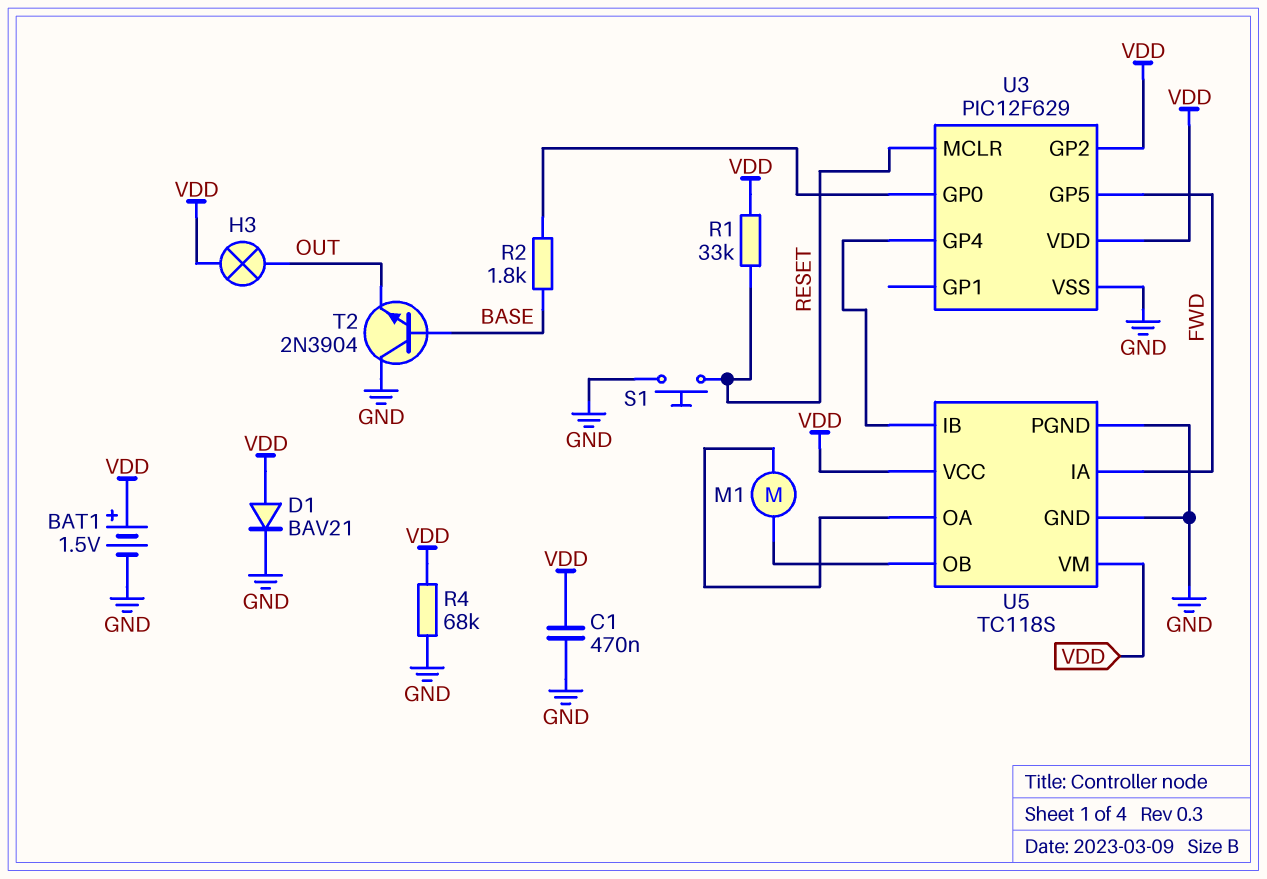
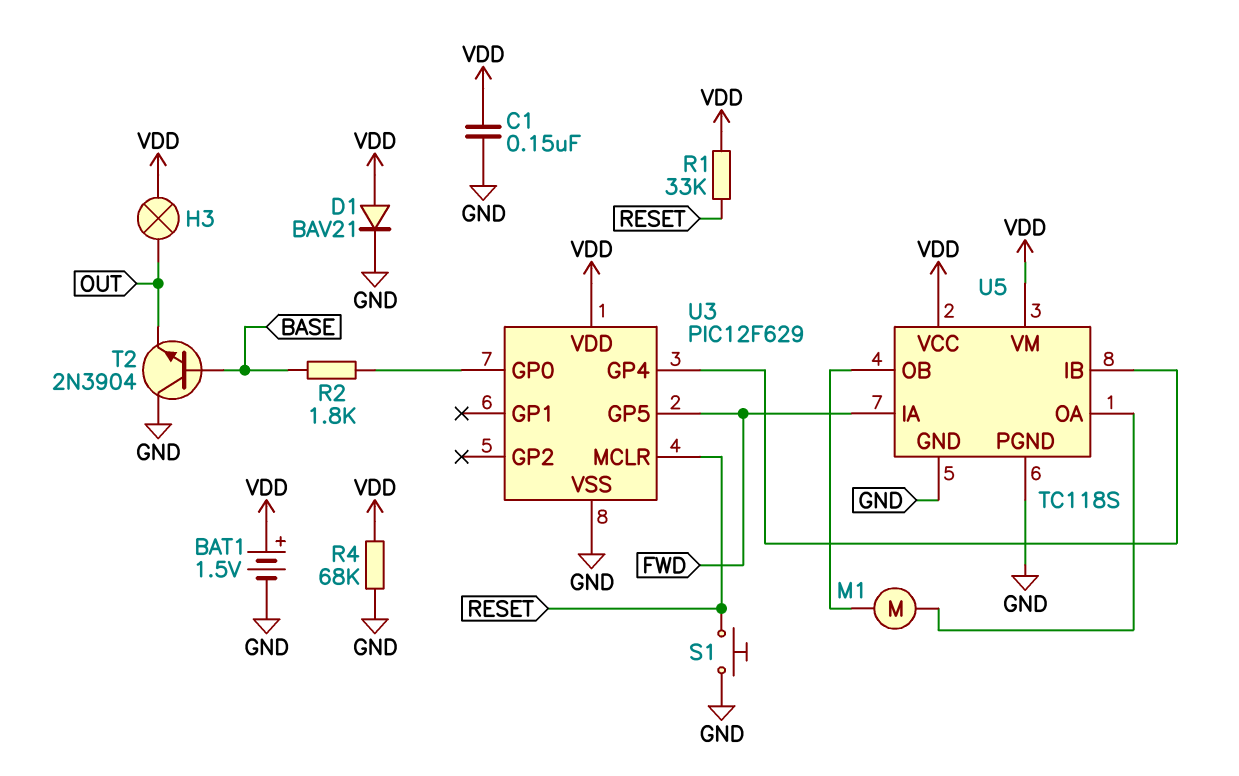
C1: 470nF (GND, VDD) -> 150nF (GND, VDD)
U3 pin GP2: VDD -> none

